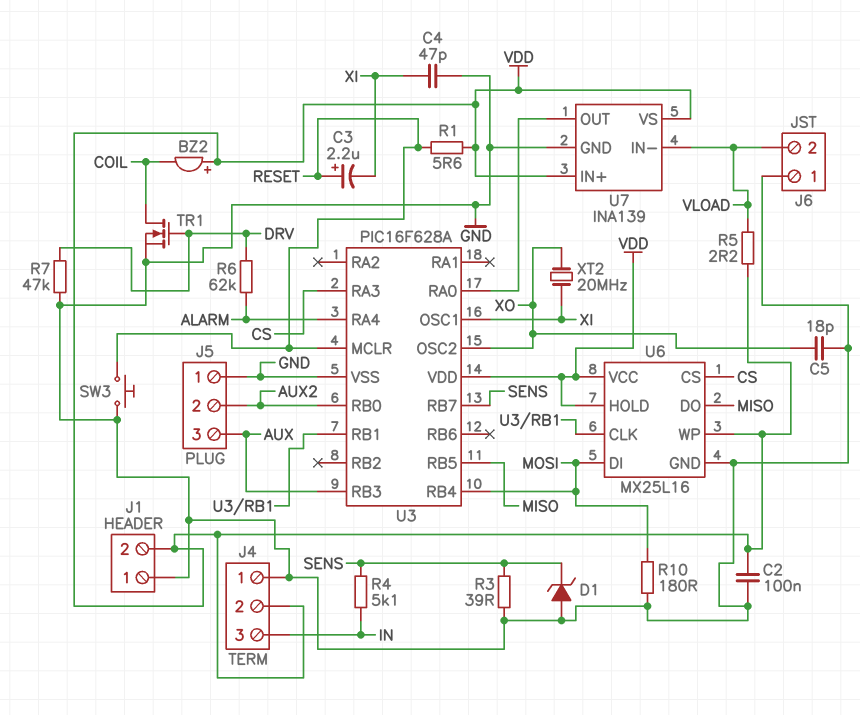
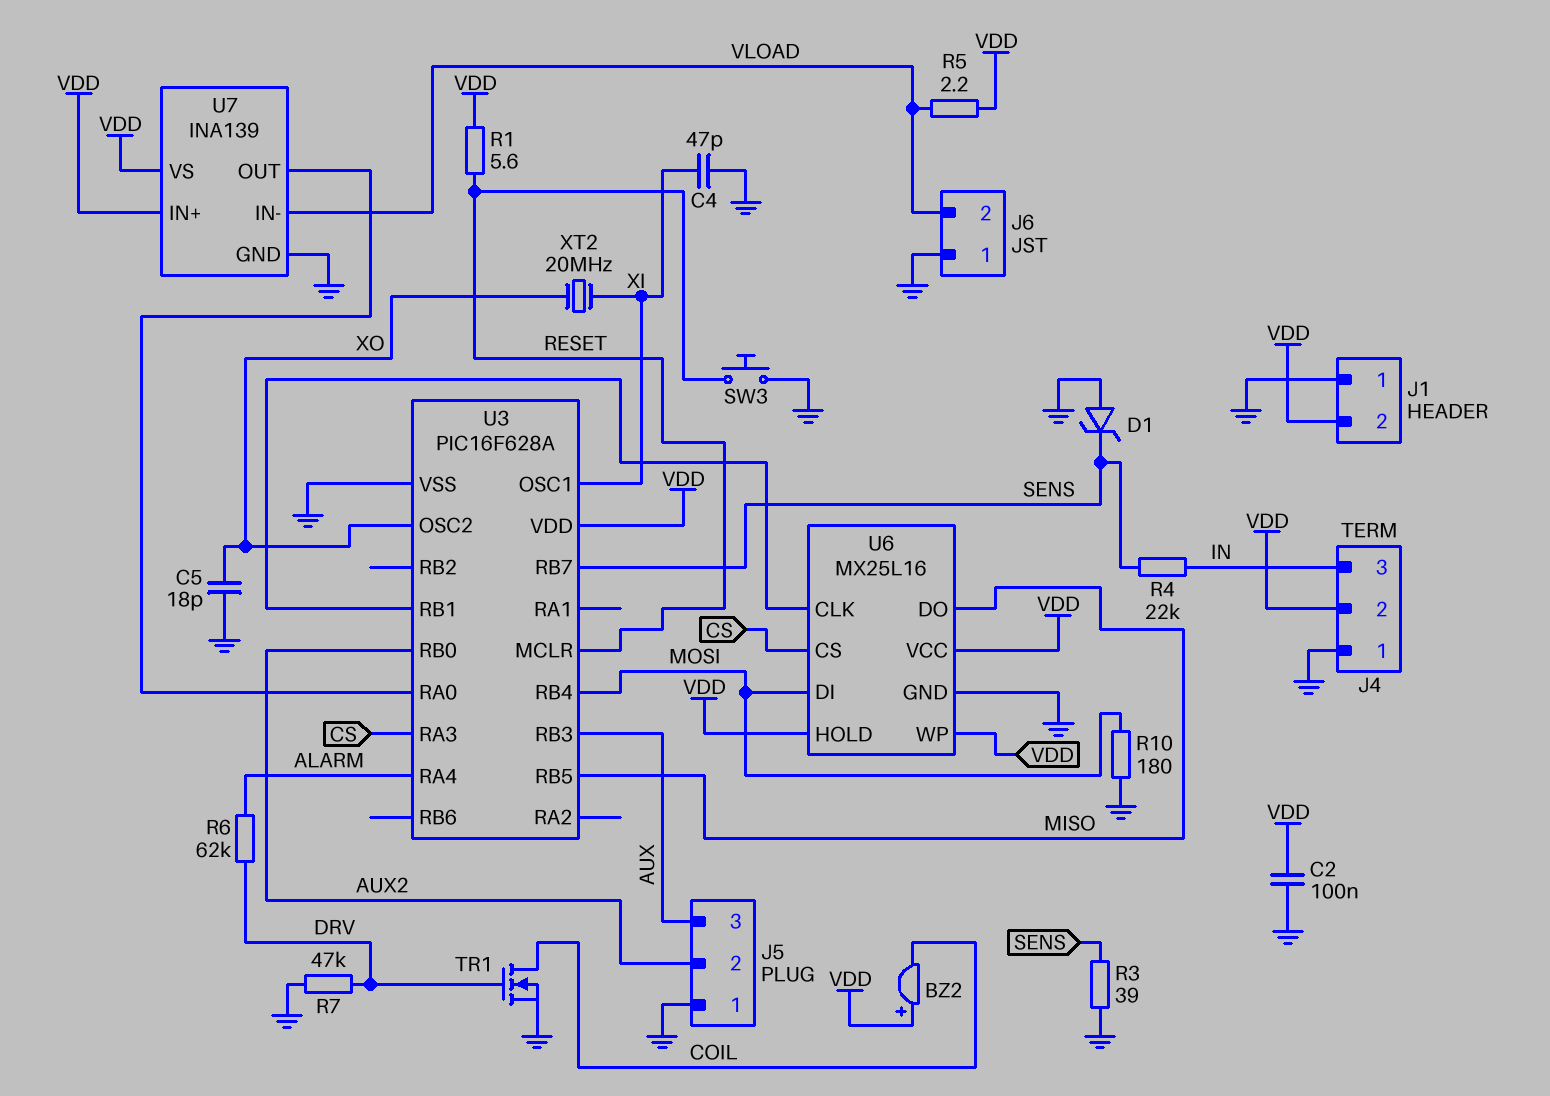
C3: 2.2uF (plus RESET, minus XI) -> none
R4: 5.1k (IN, SENS) -> 22k (IN, SENS)

